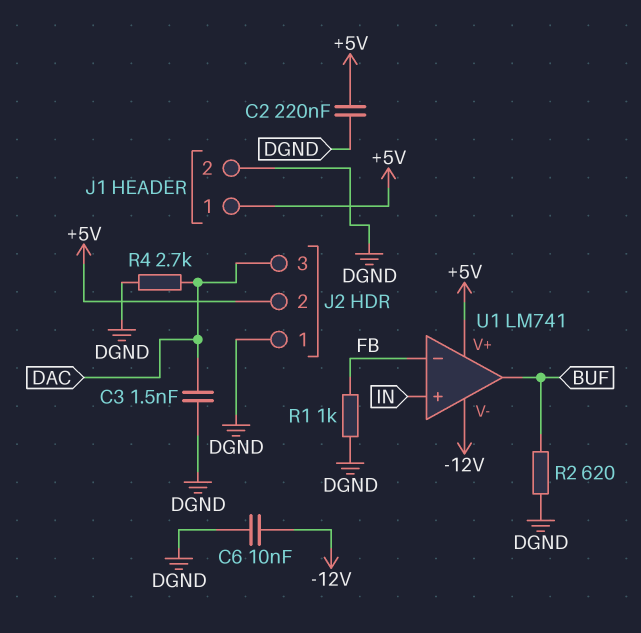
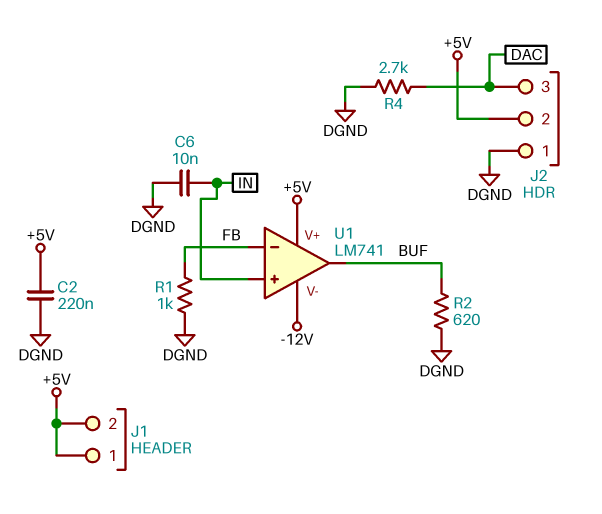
C3: 1.5nF (DAC, DGND) -> none
C6: 10nF (-12V, DGND) -> 10nF (DGND, IN)
J1 pin 2: DGND -> +5V

